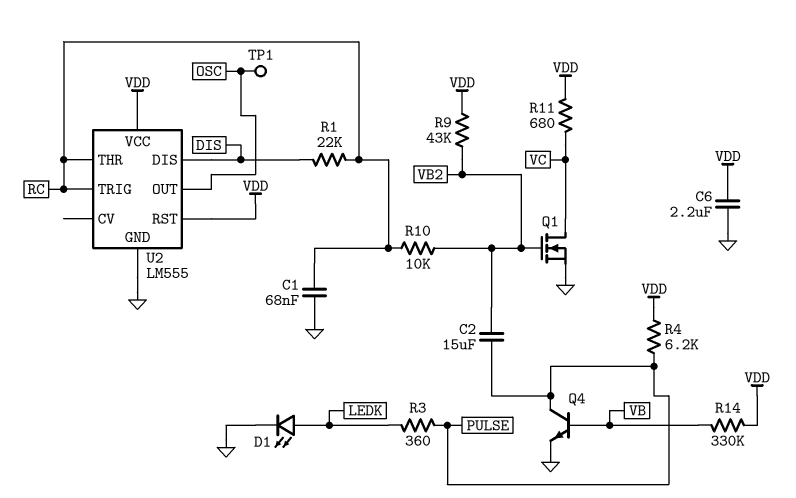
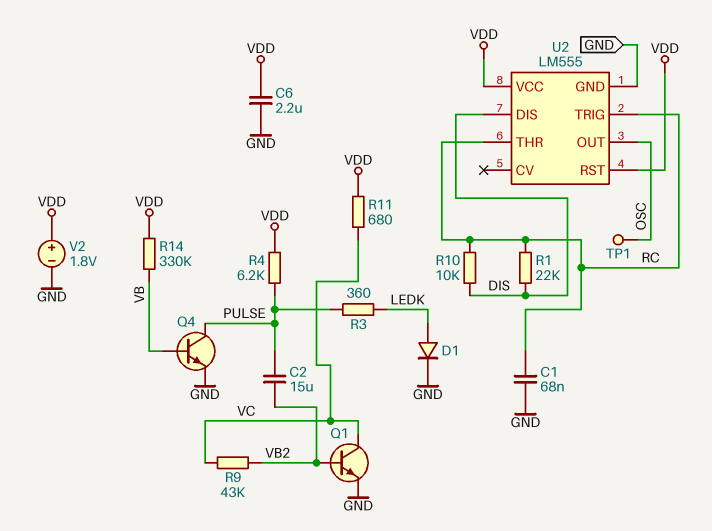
D1: LED (A LEDK, K GND) -> diode (A LEDK, K GND)
Q1: NMOS (G VB2, D VC, S GND) -> NPN (B VB2, C VC, E GND)
R9: 43k (VB2, VDD) -> 43k (VB2, VC)
R10: 10k (RC, VB2) -> 10k (DIS, RC)
V2: none -> 1.8V (plus VDD, minus GND)

